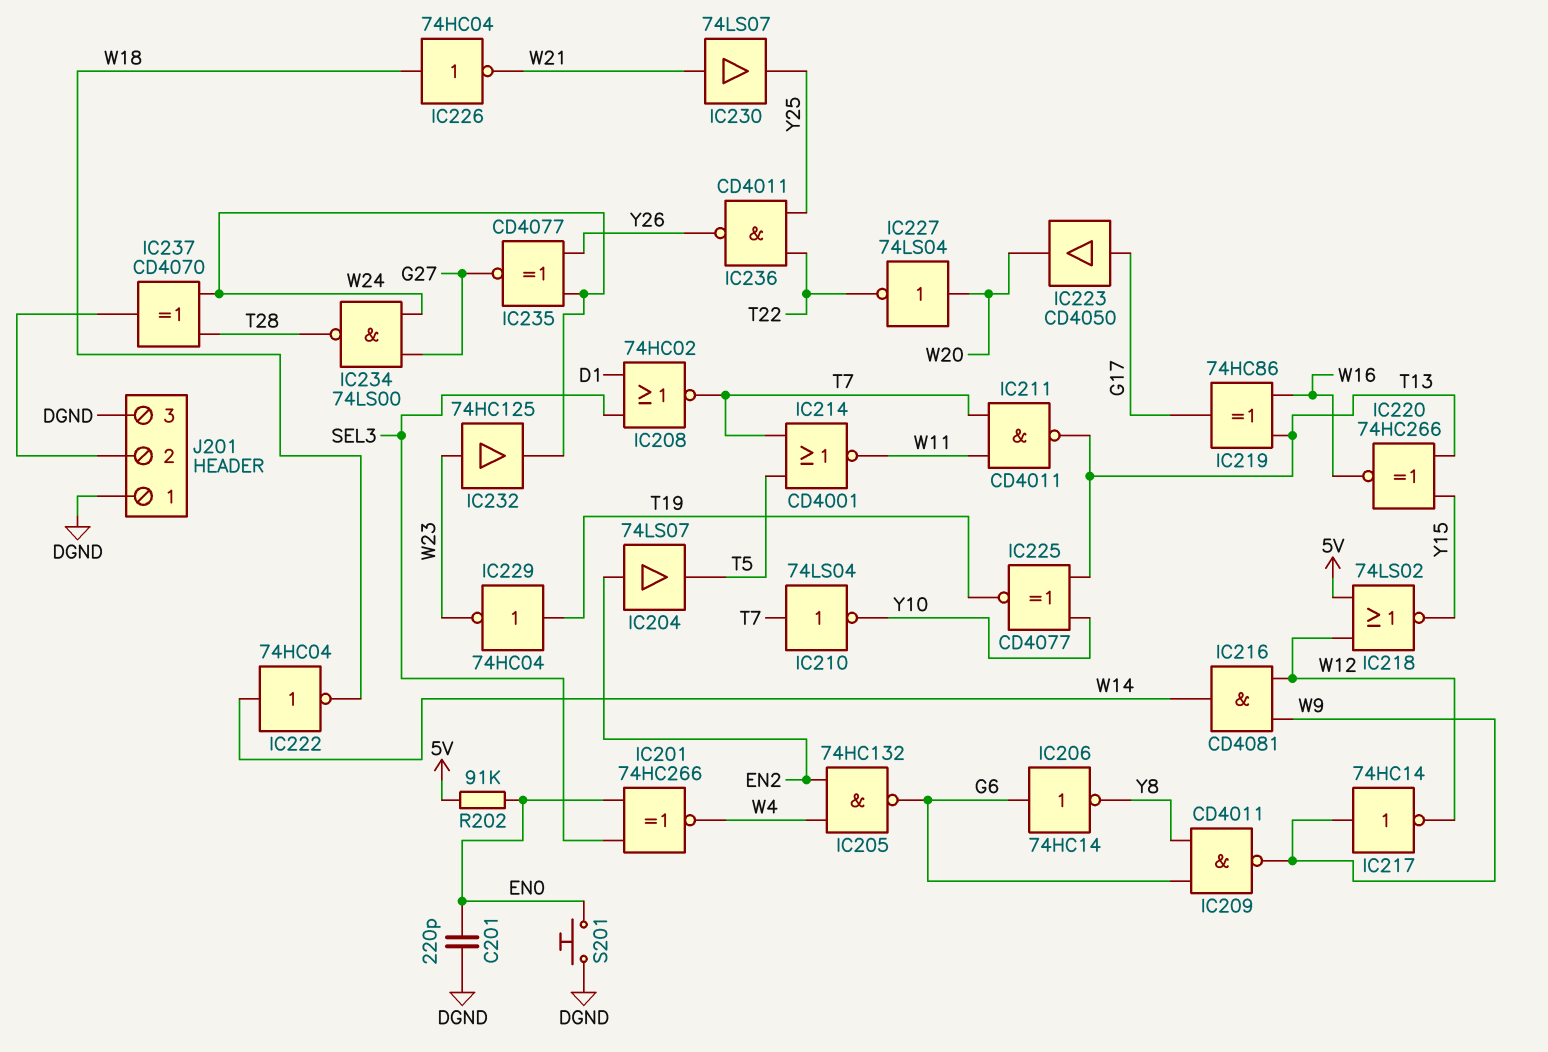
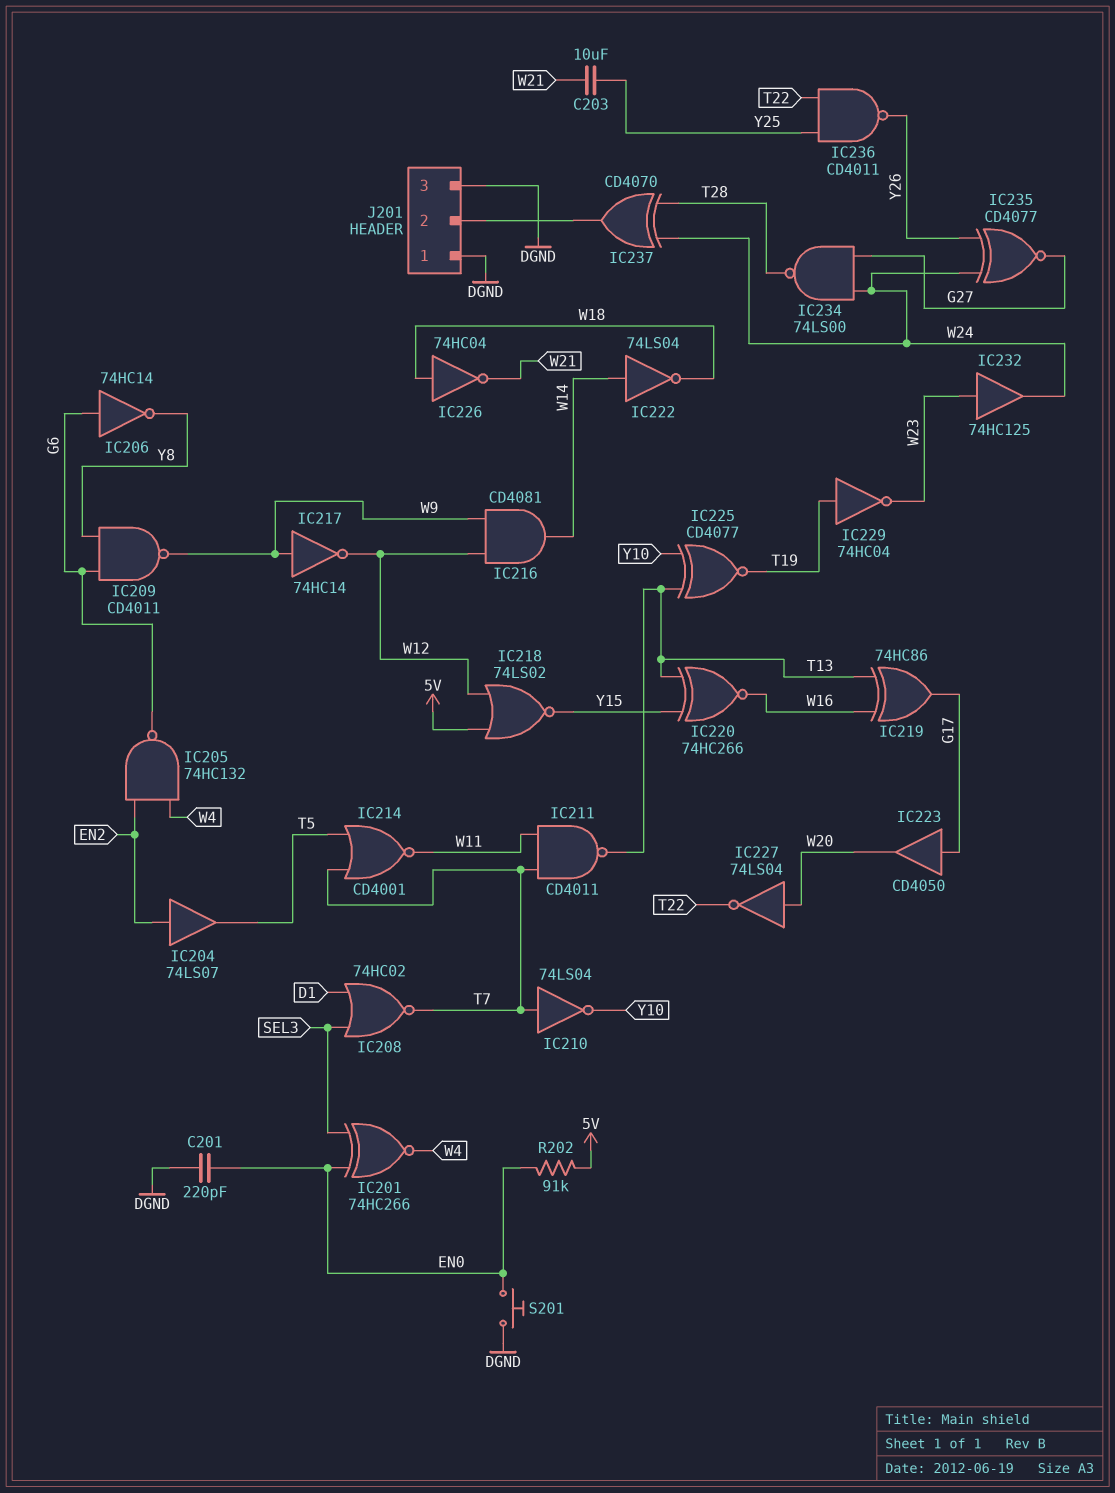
C203: none -> 10uF (W21, Y25)
IC222: NOT 74HC04 (in W14, out W18) -> NOT 74LS04 (in W14, out W18)
IC230: buffer 74LS07 (in W21, out Y25) -> none

